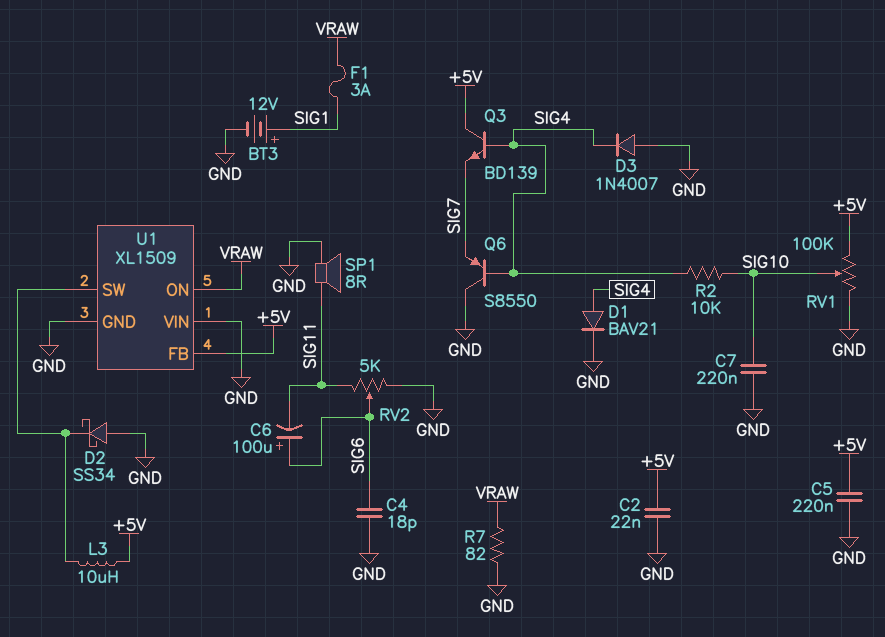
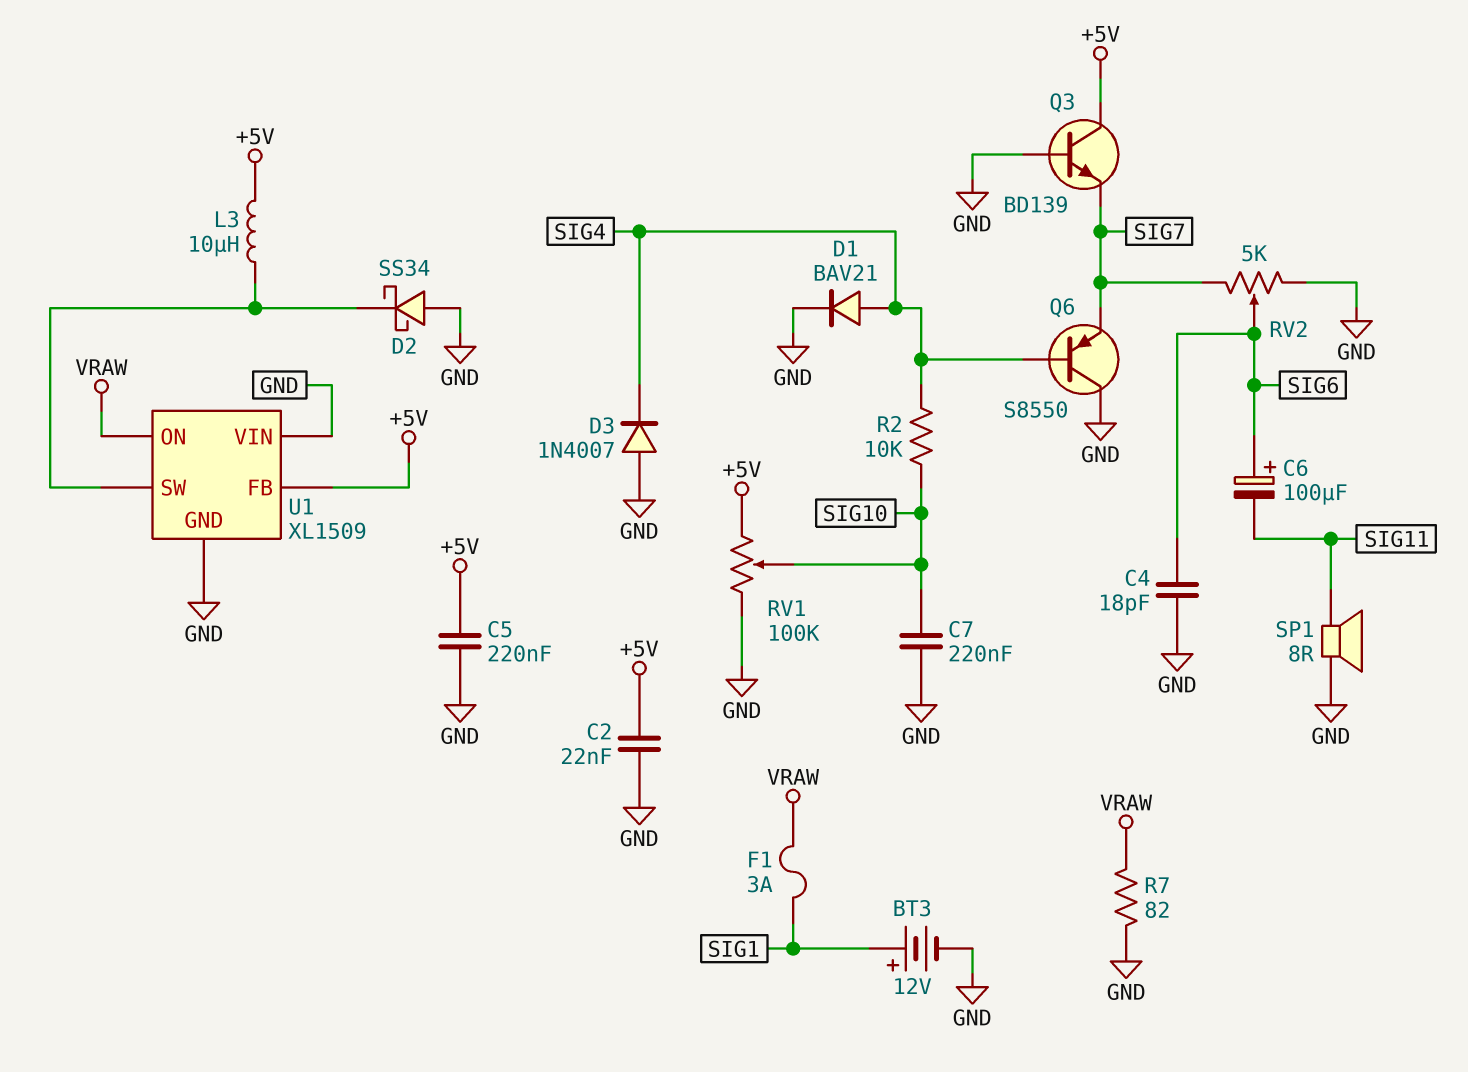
Q3: NPN BD139 (B SIG4, C +5V, E SIG7) -> NPN BD139 (B GND, C +5V, E SIG7)
RV2: 5k (GND, SIG11, wiper SIG6) -> 5k (GND, SIG7, wiper SIG6)

